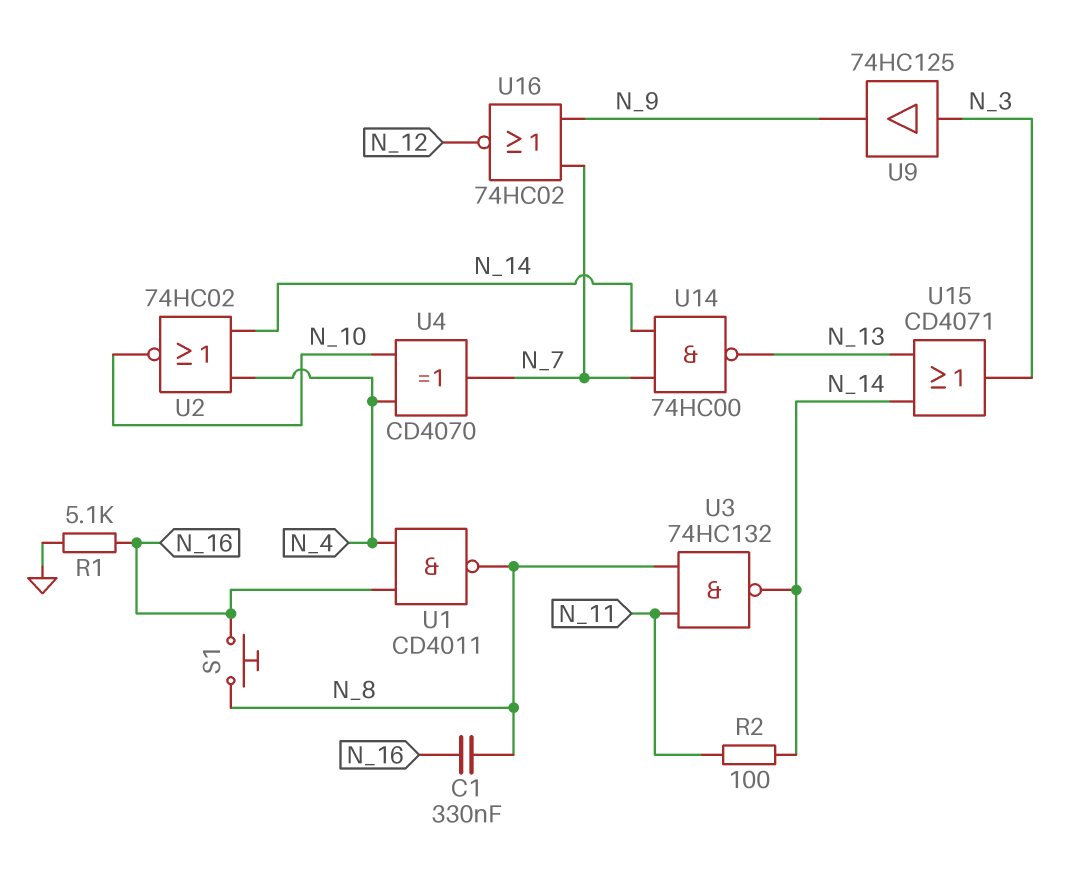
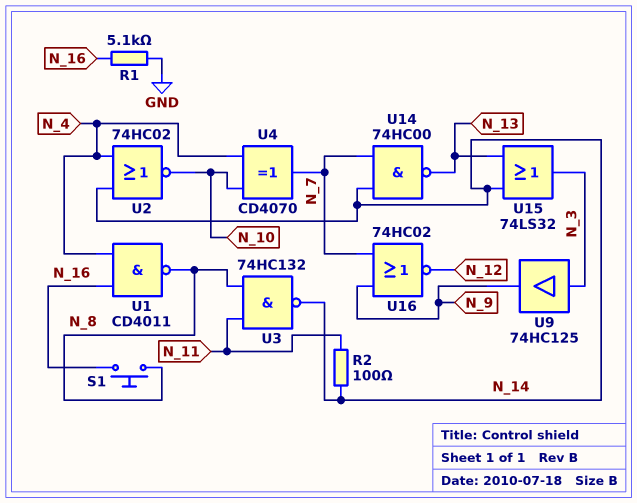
C1: 330nF (N_8, N_16) -> none
U15: OR CD4071 (in N_13, in N_14, out N_3) -> OR 74LS32 (in N_13, in N_14, out N_3)

